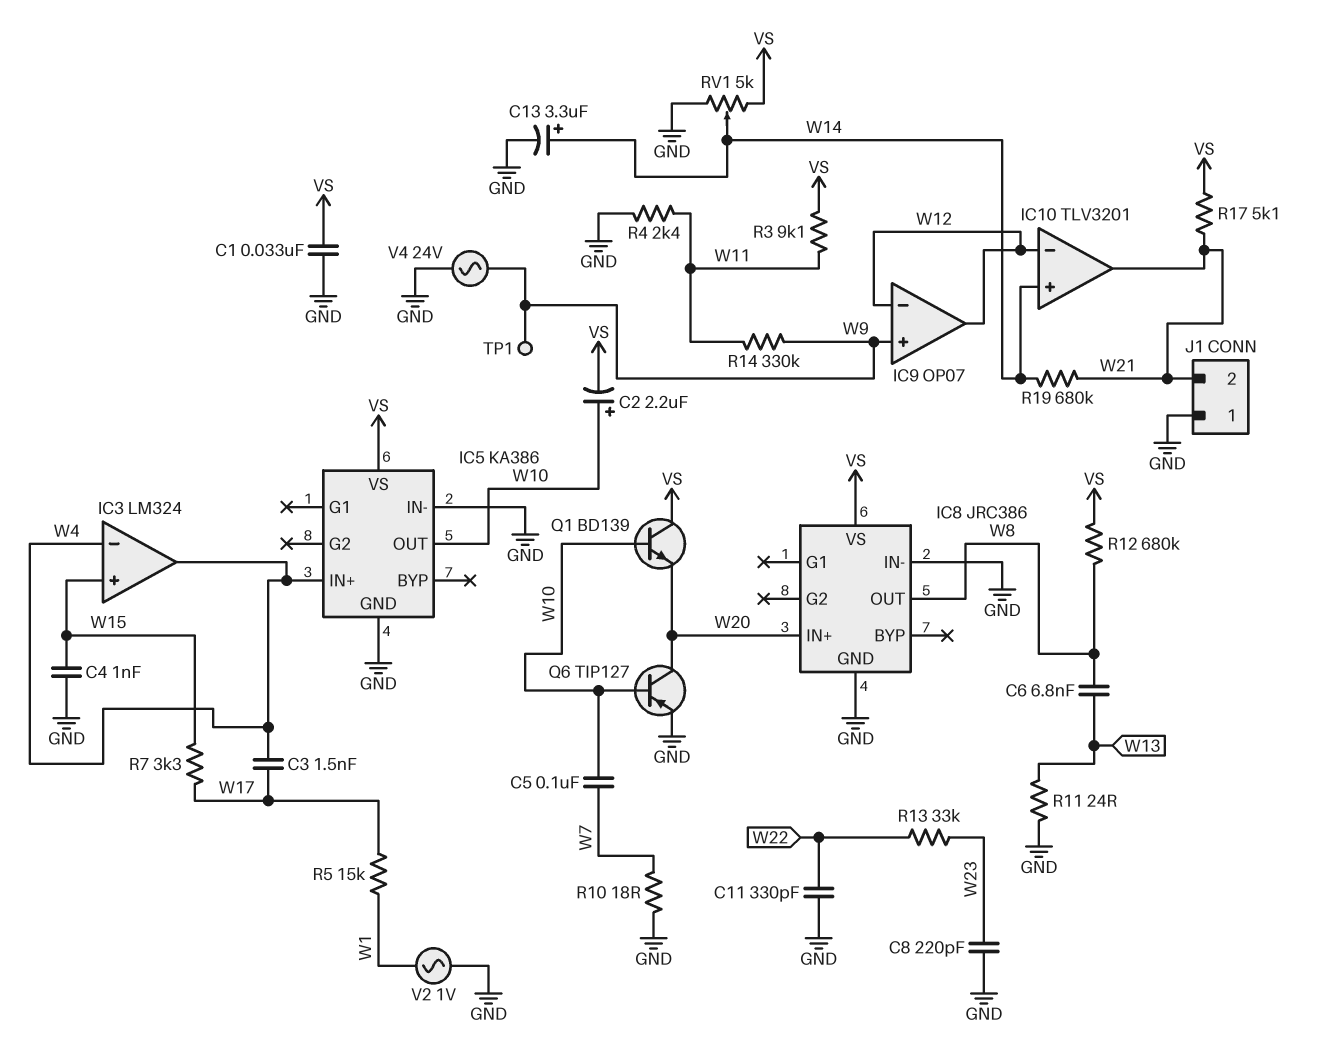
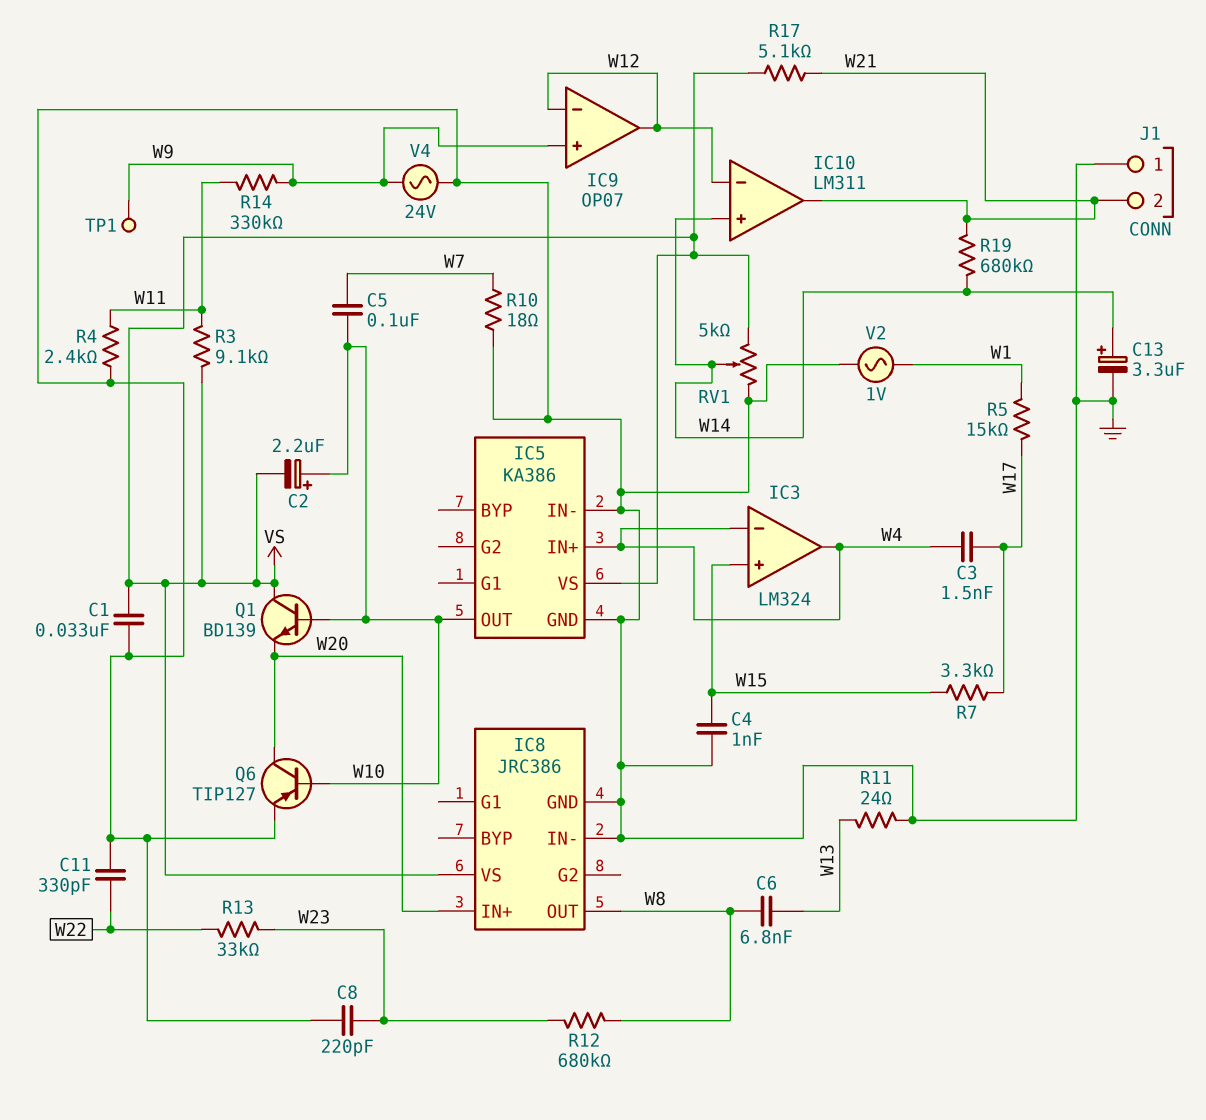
IC10: TLV3201 -> LM311
R12: 680k (VS, W8) -> 680k (W8, W23)

